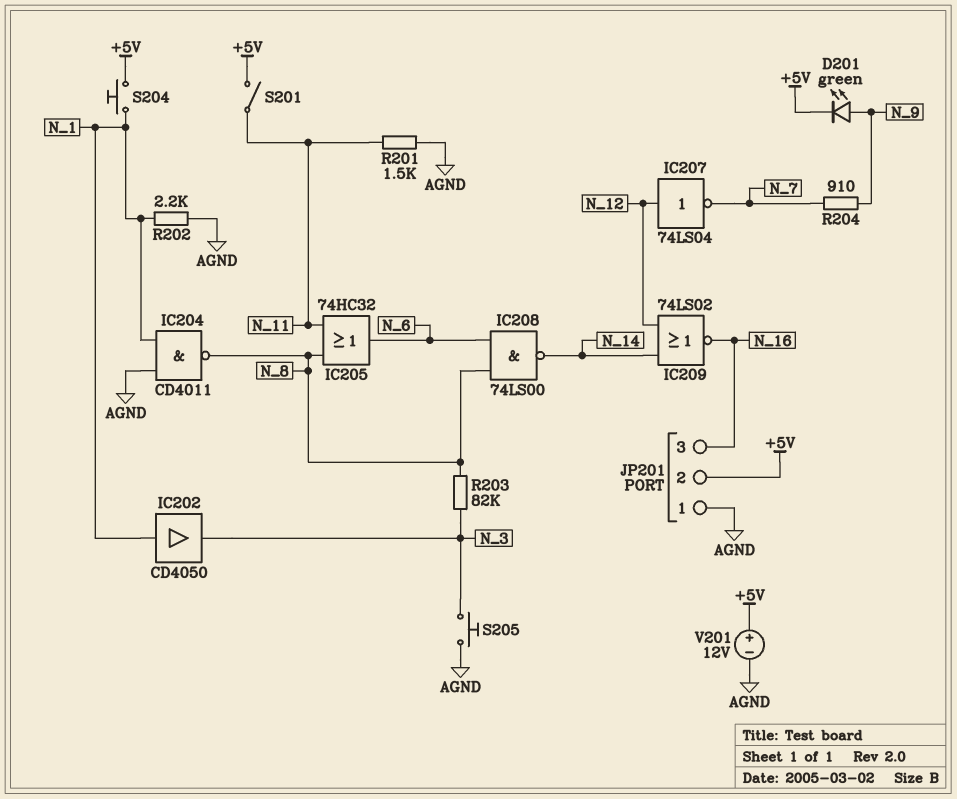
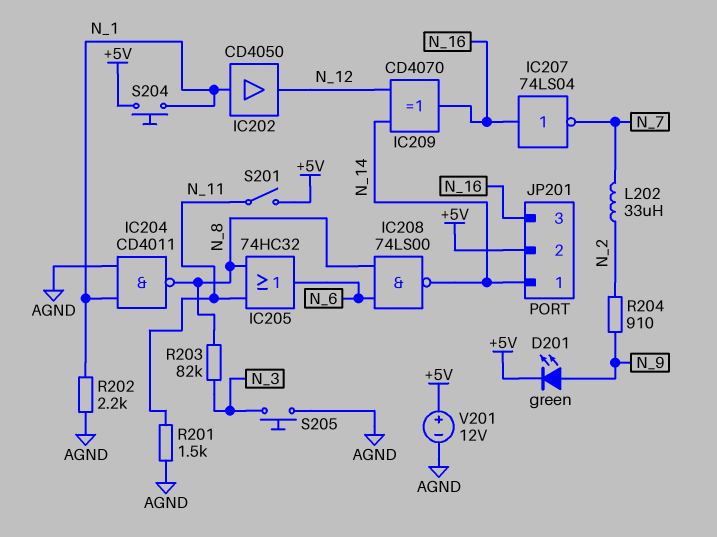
IC202: buffer CD4050 (in N_1, out N_3) -> buffer CD4050 (in N_1, out N_12)
IC207: NOT 74LS04 (in N_12, out N_7) -> NOT 74LS04 (in N_16, out N_7)
IC209: NOR 74LS02 (in N_12, in N_14, out N_16) -> XOR CD4070 (in N_12, in N_14, out N_16)
JP201 pin 1: AGND -> N_14
L202: none -> 33uH (N_2, N_7)
R204: 910 (N_7, N_9) -> 910 (N_2, N_9)

